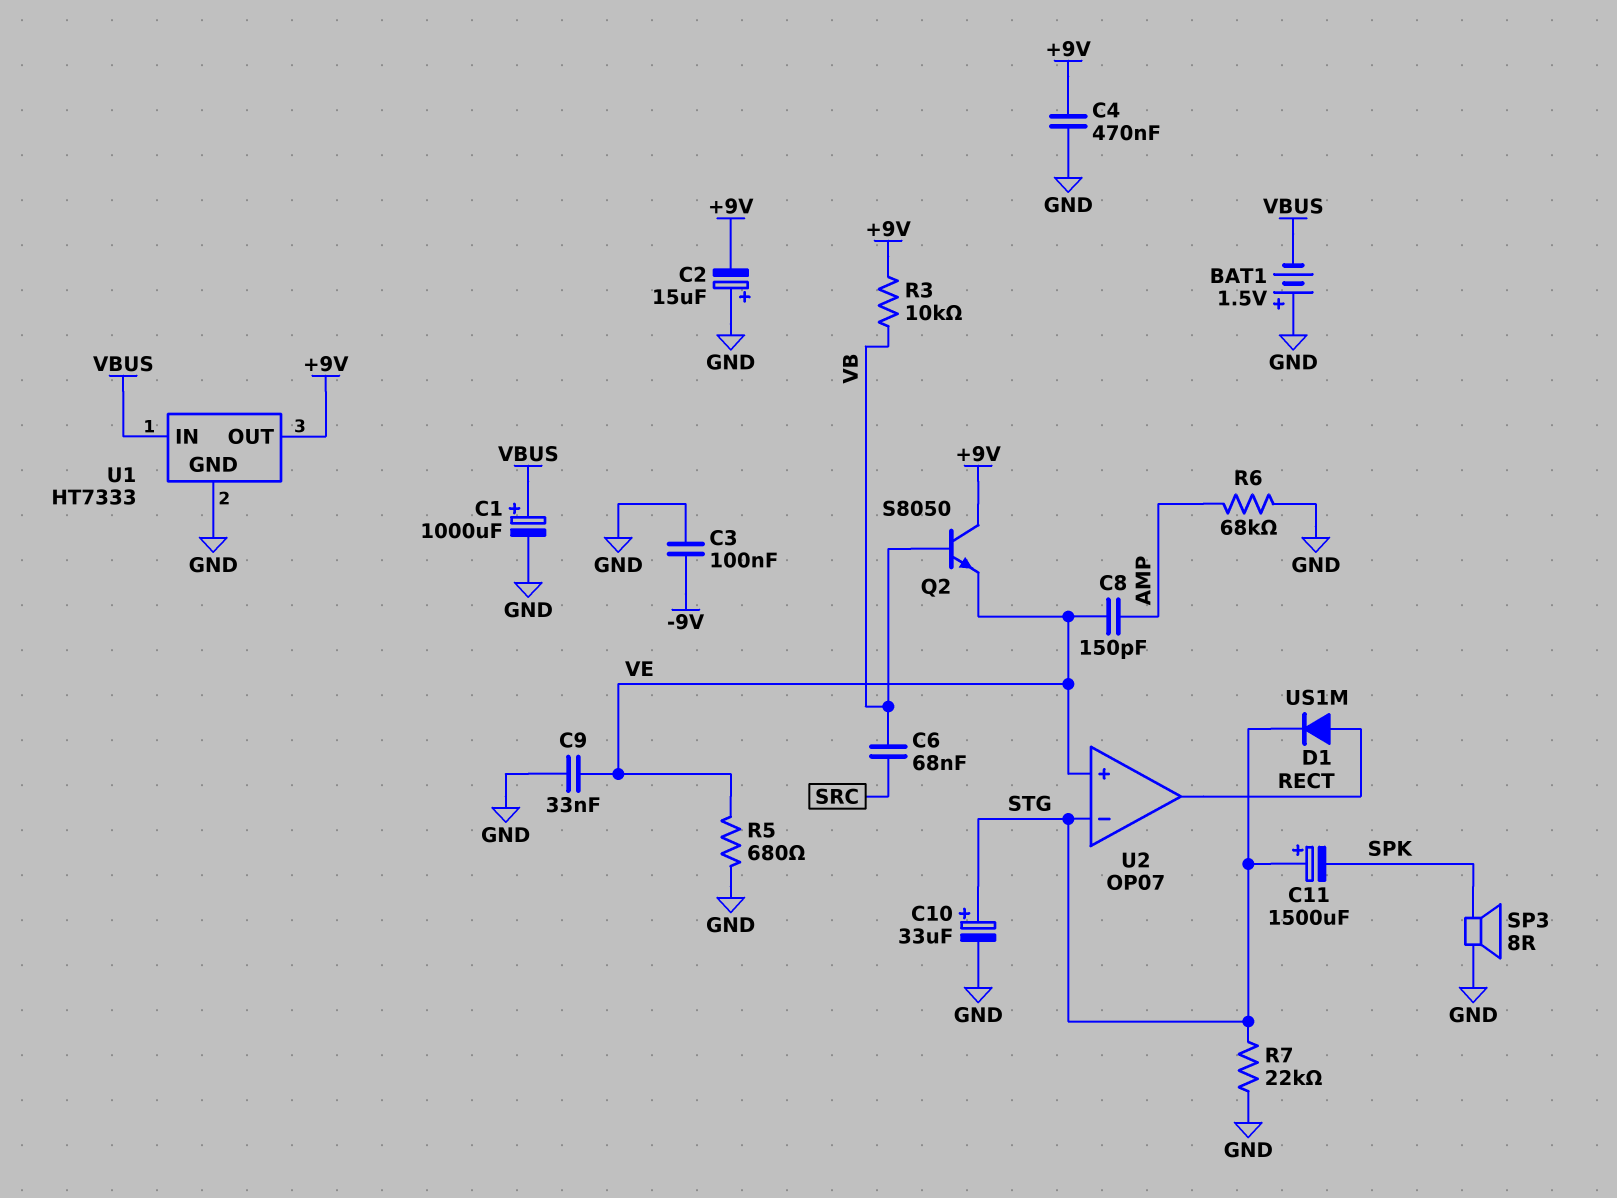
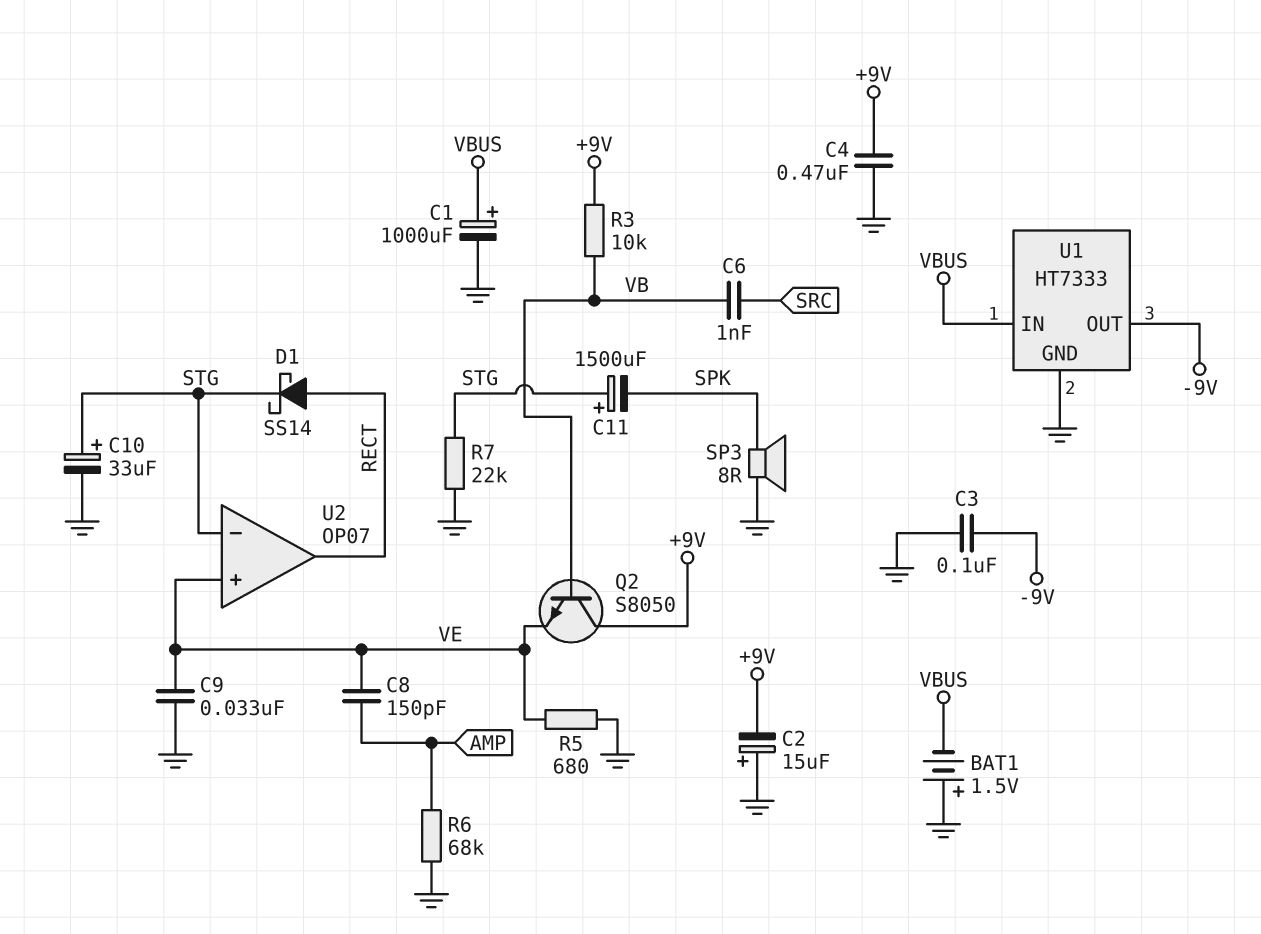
C6: 68nF (SRC, VB) -> 1nF (SRC, VB)
D1: diode US1M (A RECT, K STG) -> schottky SS14 (A RECT, K STG)
U1 pin OUT: +9V -> -9V

